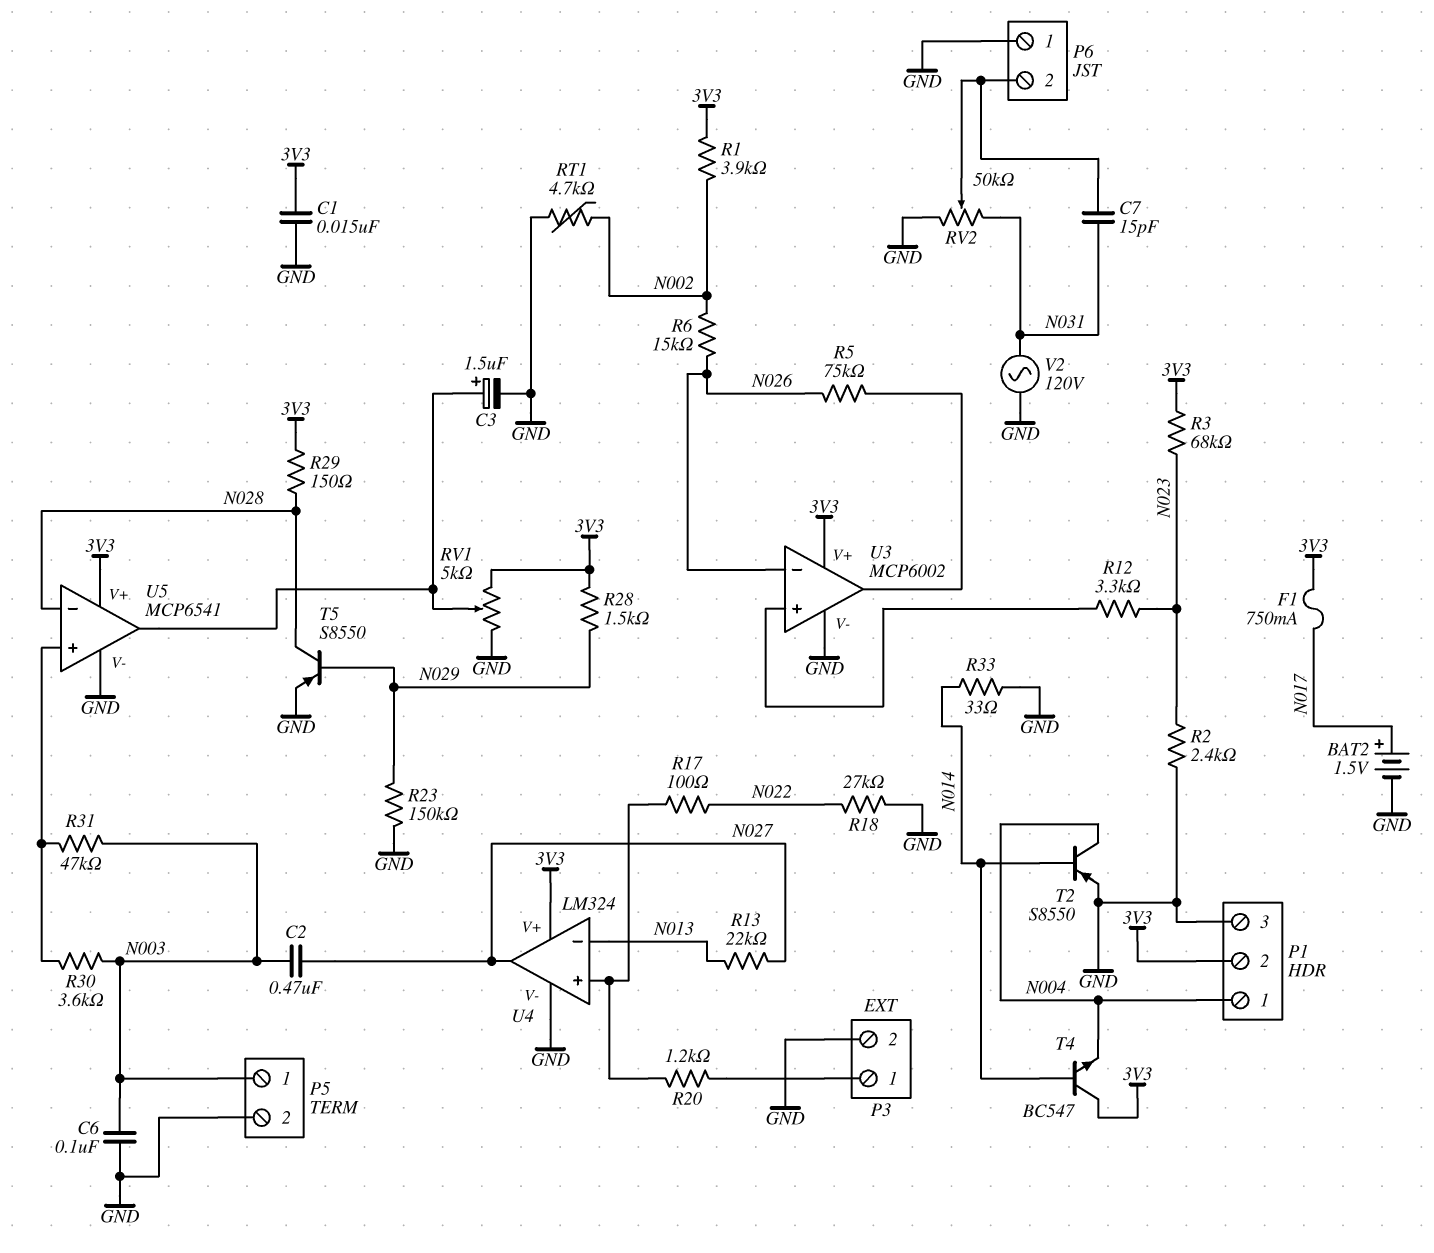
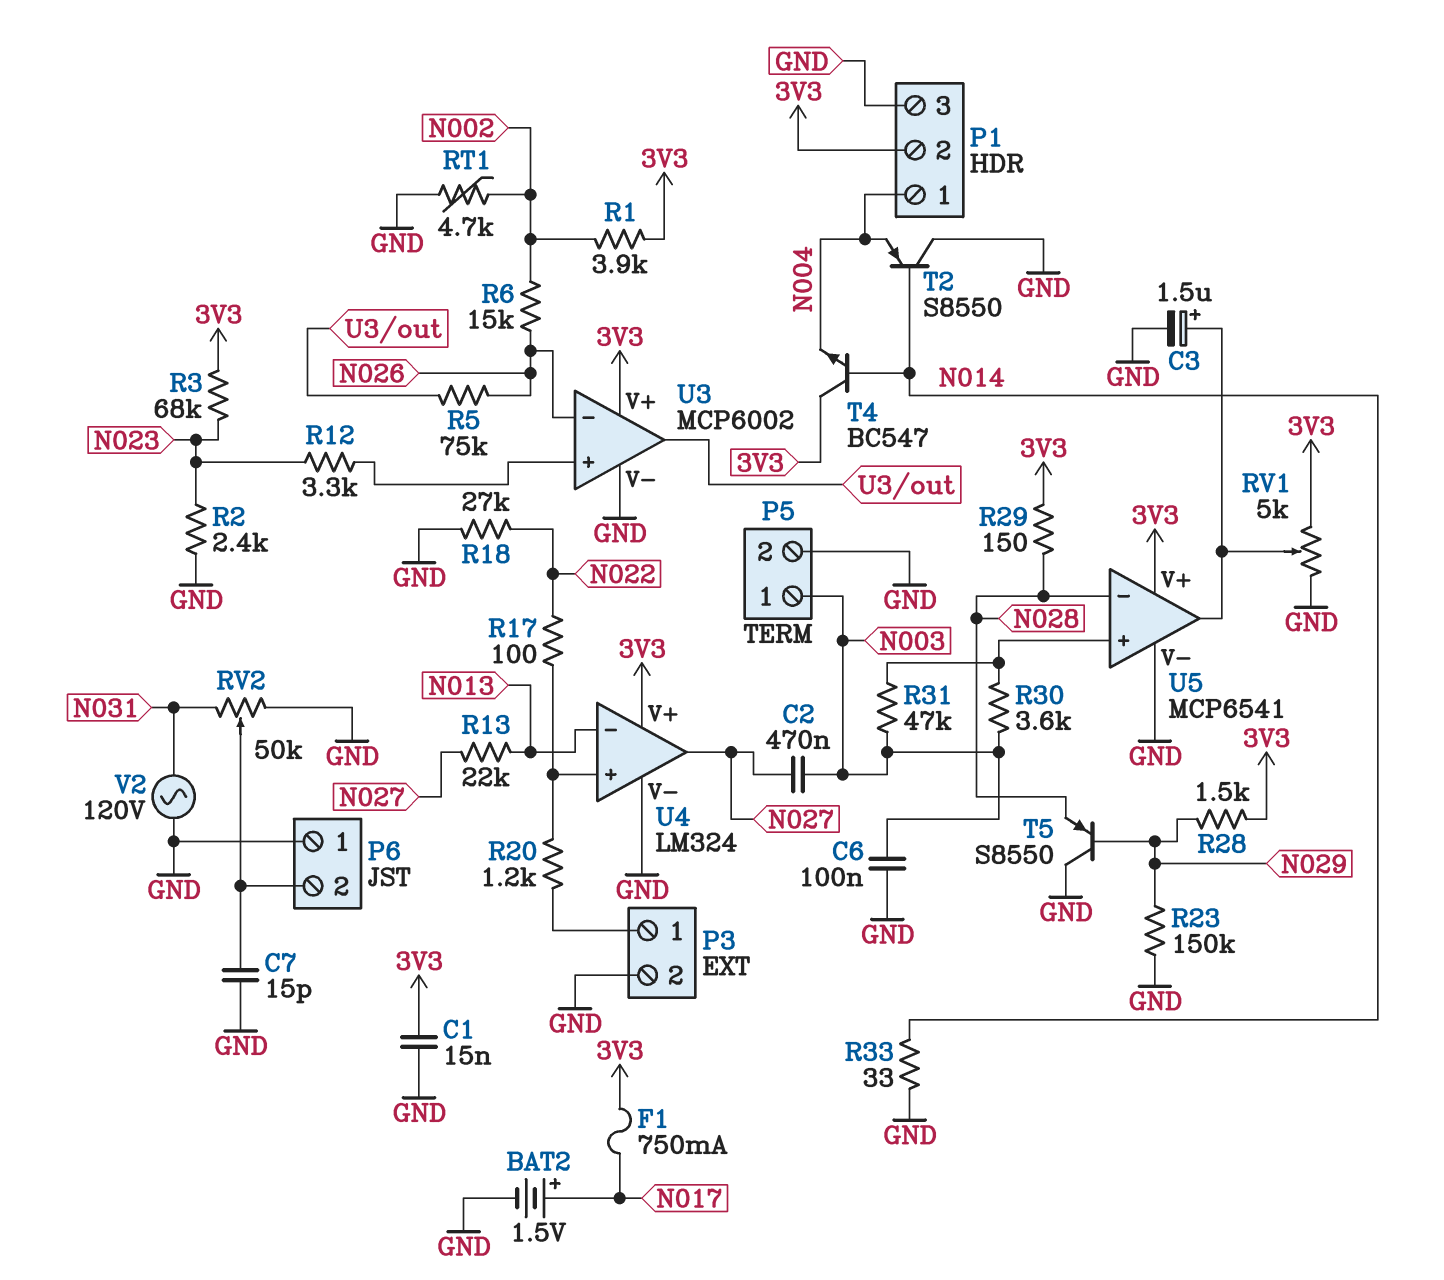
C7: 15pF (N031, P6/2) -> 15pF (GND, P6/2)
T2: PNP S8550 (B N014, C N004, E GND) -> PNP S8550 (B N014, C GND, E N004)
T5: PNP S8550 (B N029, C N028, E GND) -> PNP S8550 (B N029, C GND, E N028)

